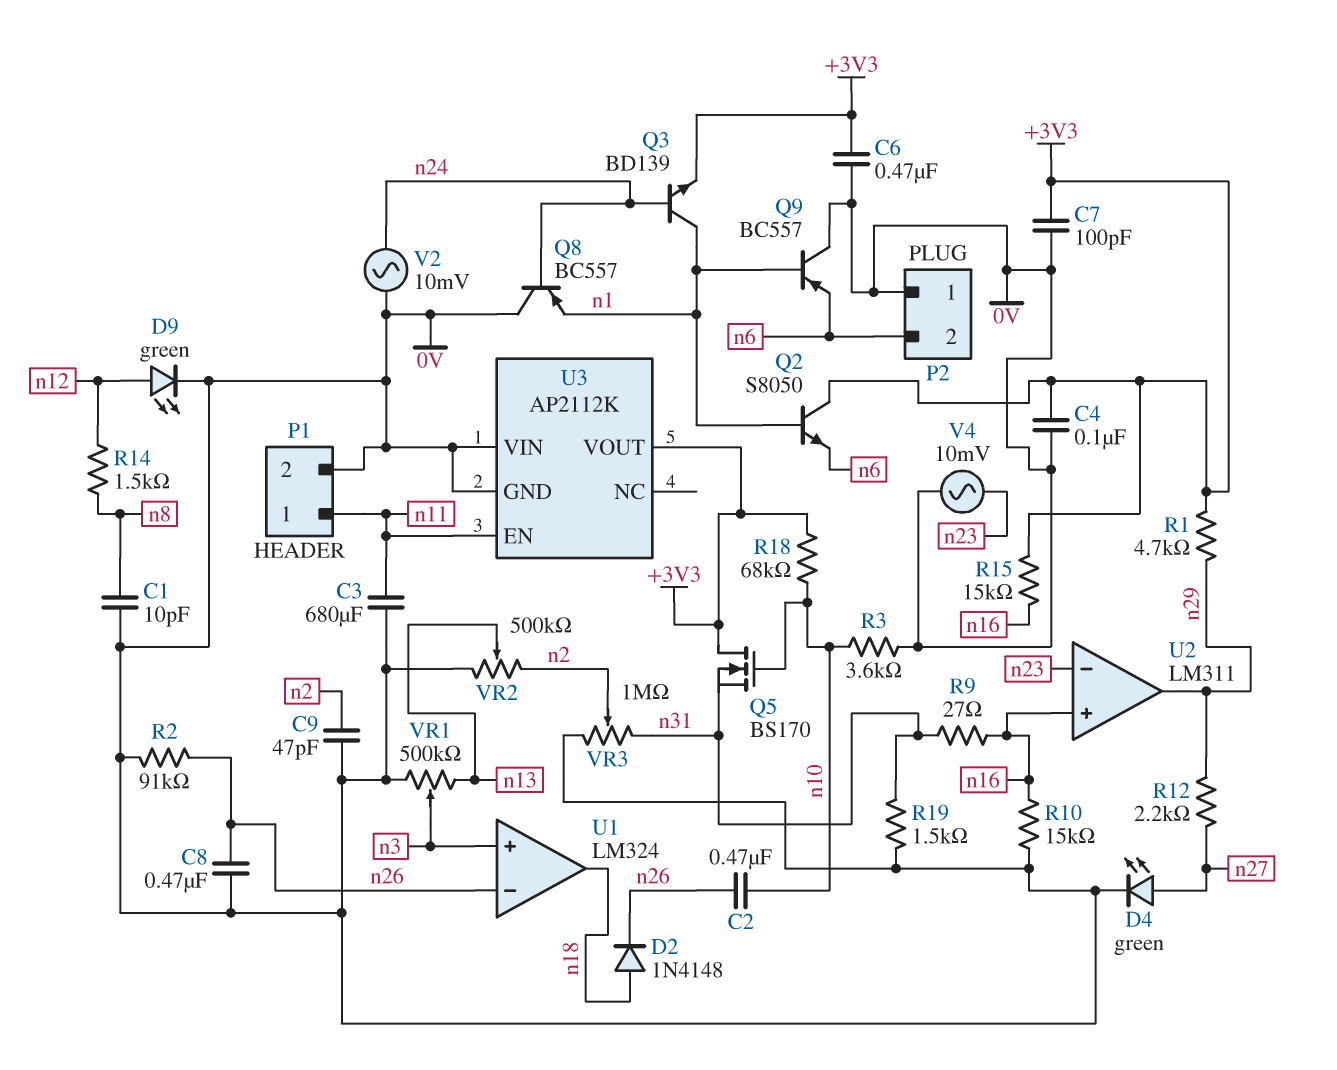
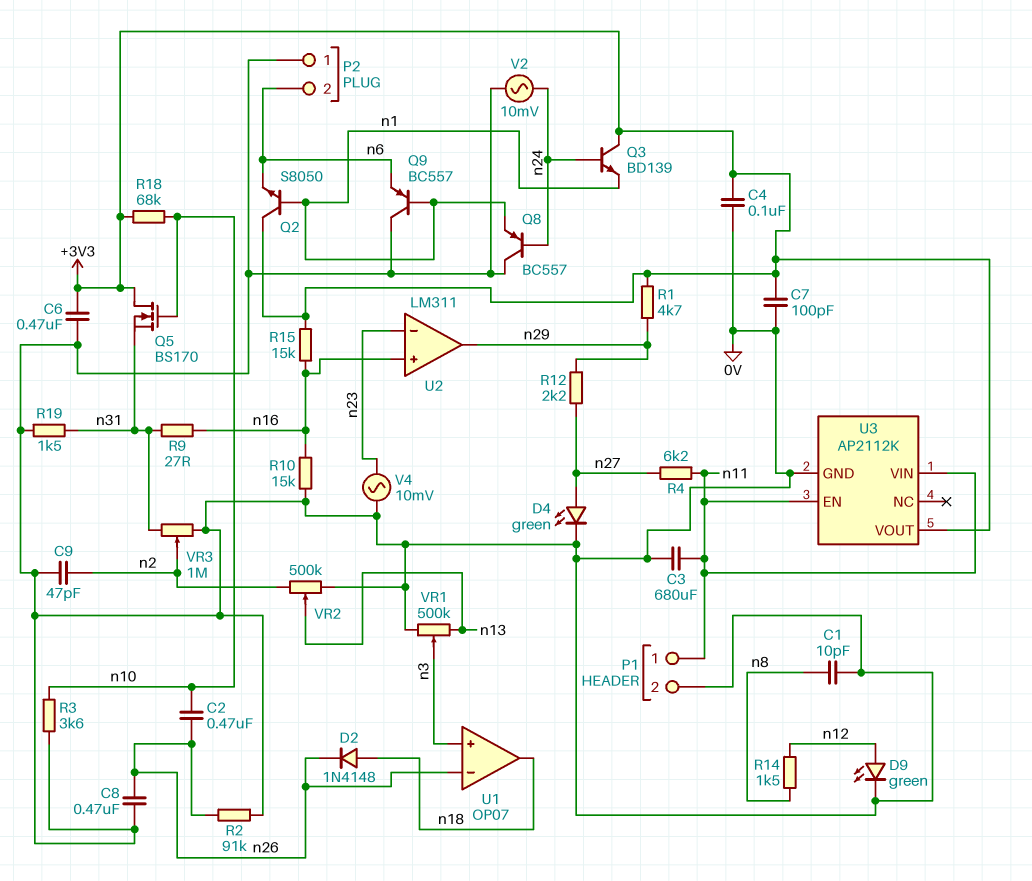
Q3: NPN BD139 (B n24, C n1, E +3V3) -> NPN BD139 (B n24, C +3V3, E n1)
R4: none -> 6.2k (n11, n27)
U1: LM324 -> OP07
U3 pin VIN: 0V -> n11

